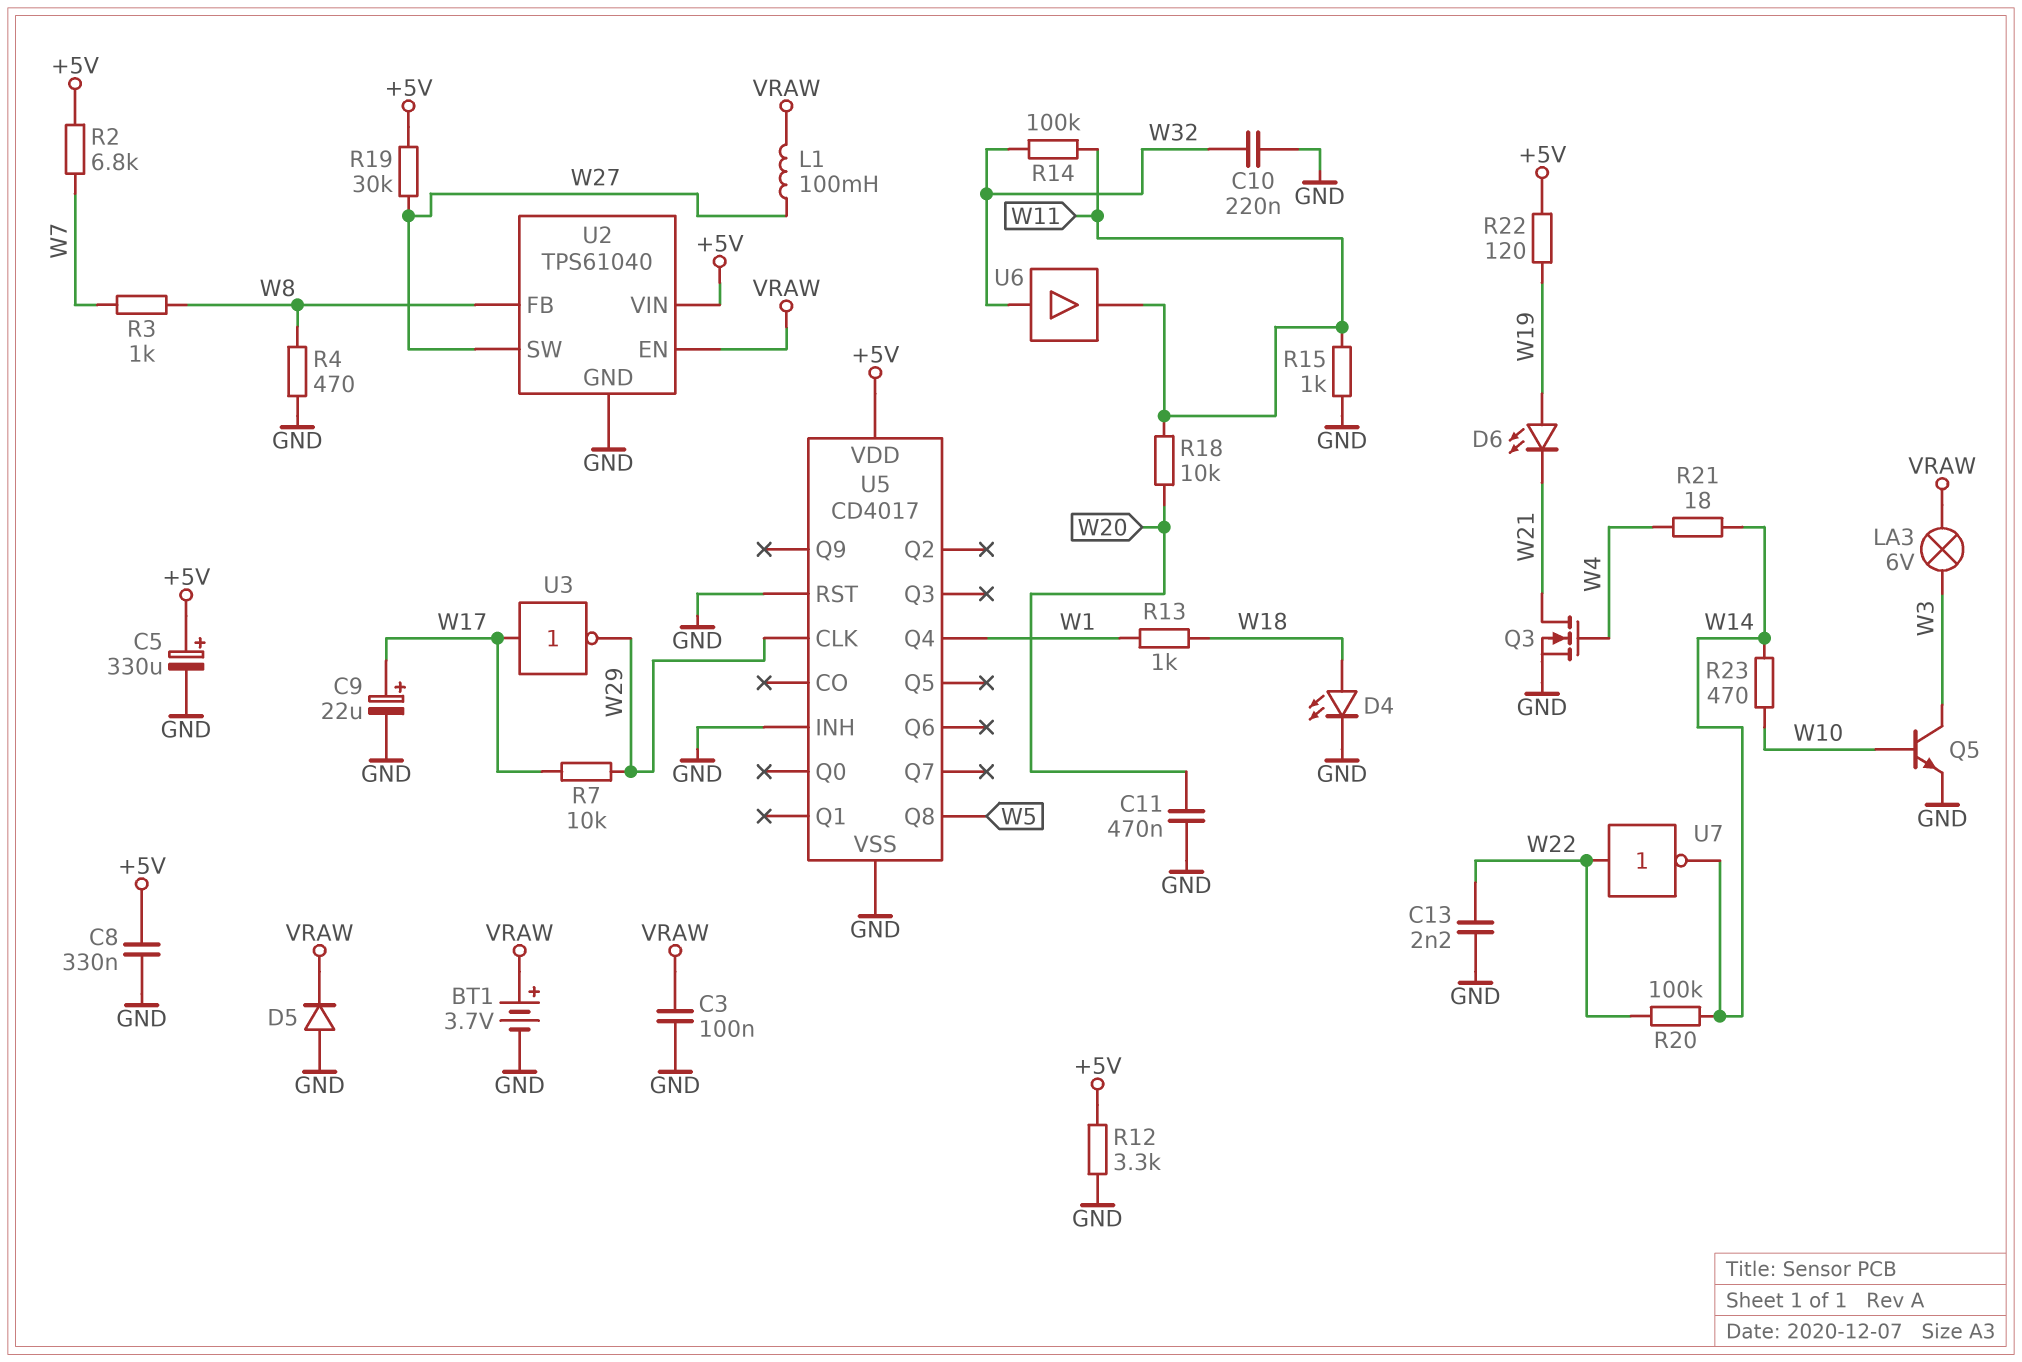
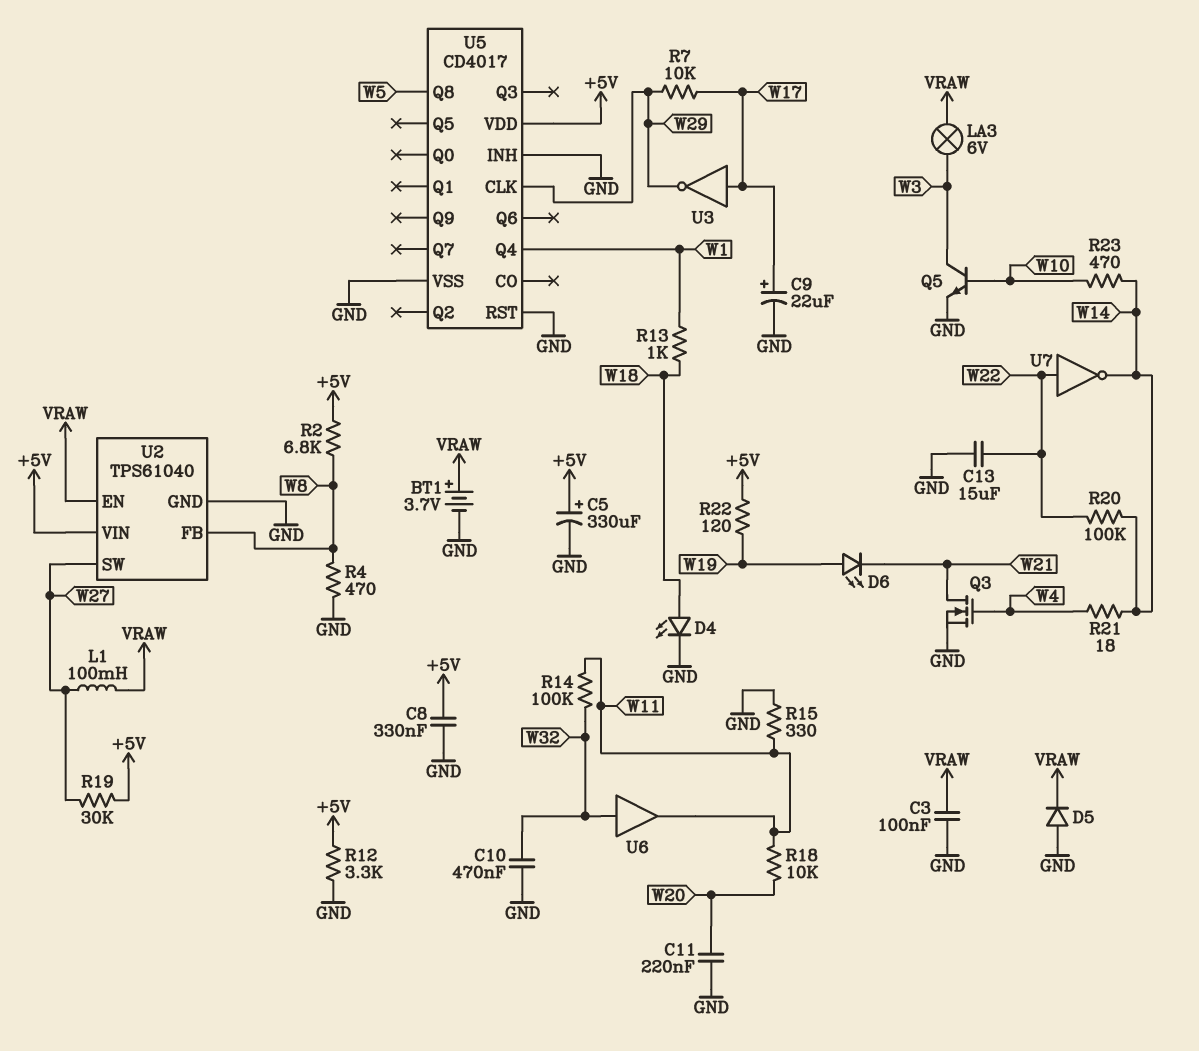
C10: 220nF (GND, W32) -> 470nF (GND, W32)
C11: 470nF (GND, W20) -> 220nF (GND, W20)
C13: 2.2nF (GND, W22) -> 15uF (GND, W22)
R2: 6.8k (+5V, W7) -> 6.8k (+5V, W8)
R3: 1k (W7, W8) -> none
R15: 1k (GND, W11) -> 330 (GND, W11)

